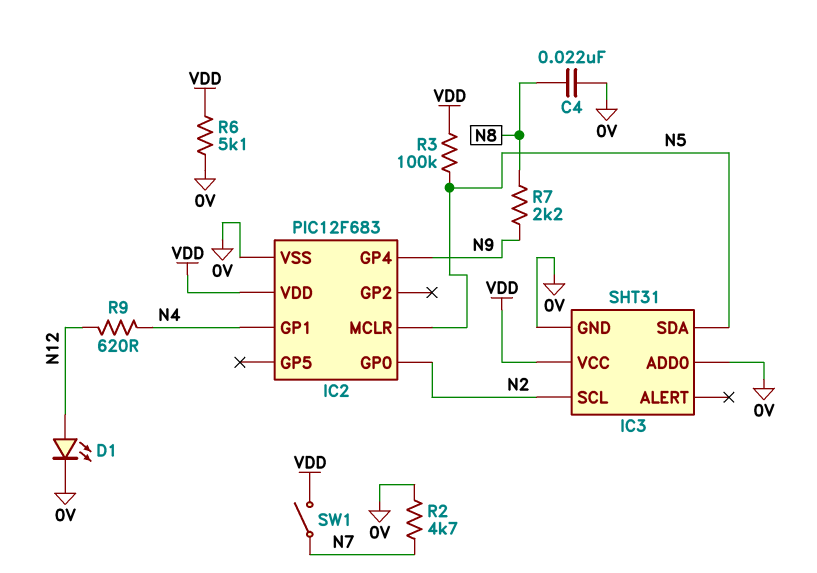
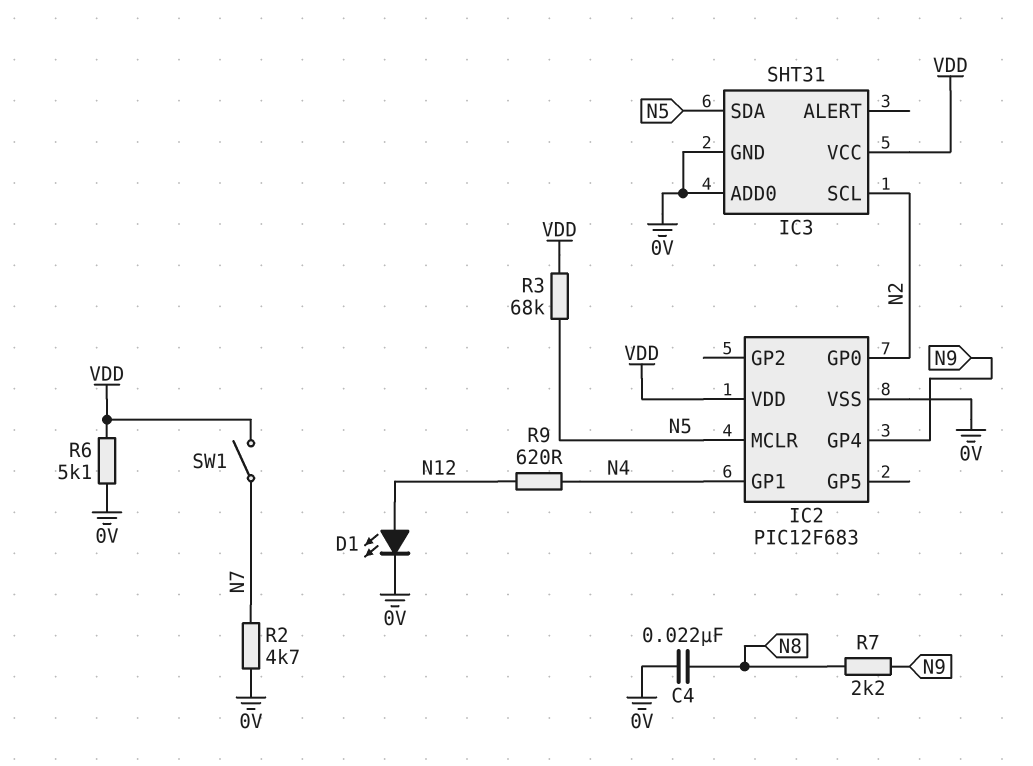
R3: 100k (N5, VDD) -> 68k (N5, VDD)

